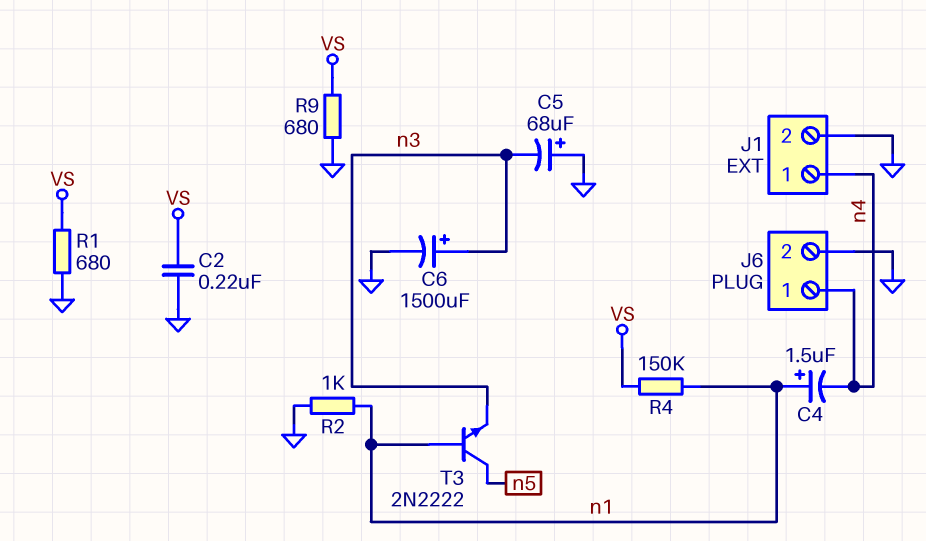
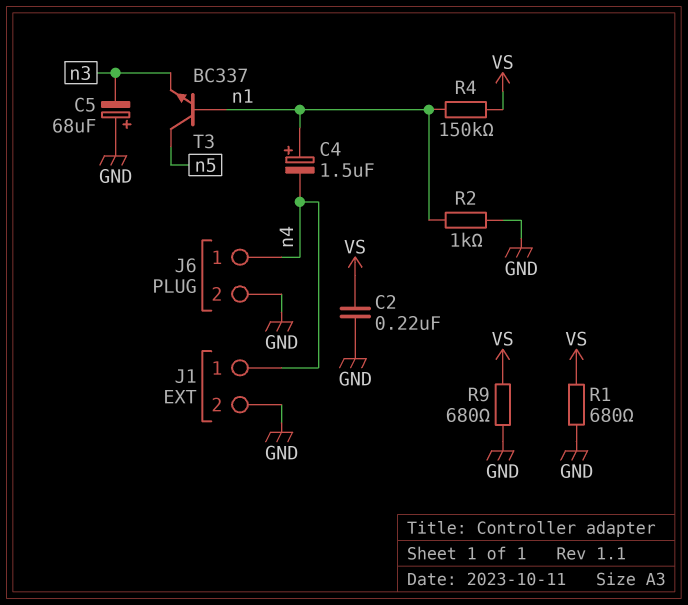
C6: 1500uF (plus n3, minus GND) -> none
T3: NPN 2N2222 (B n1, C n5, E n3) -> NPN BC337 (B n1, C n5, E n3)

